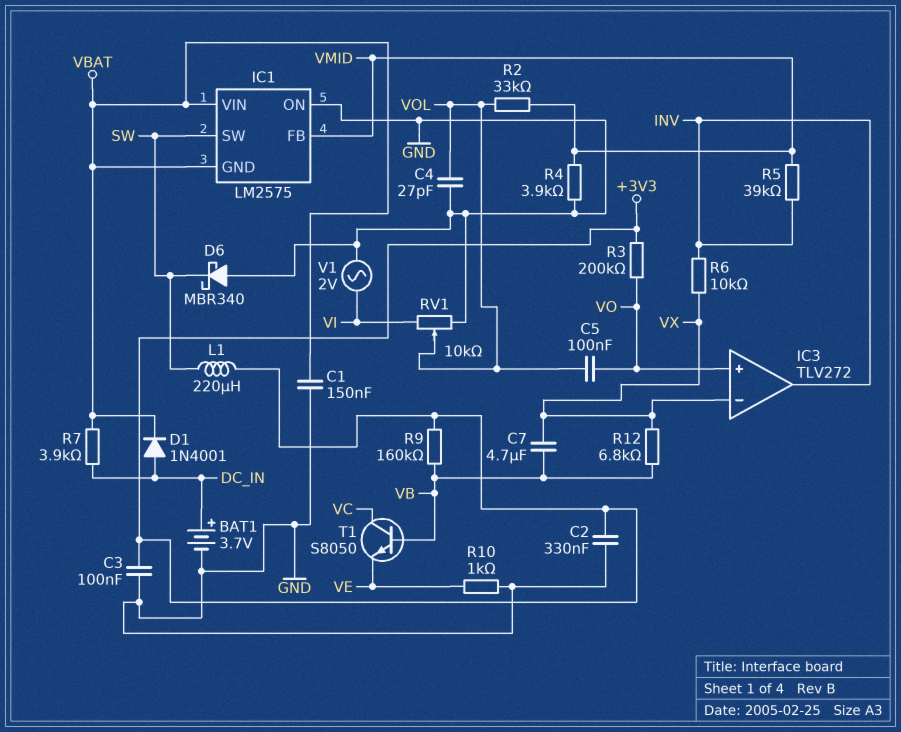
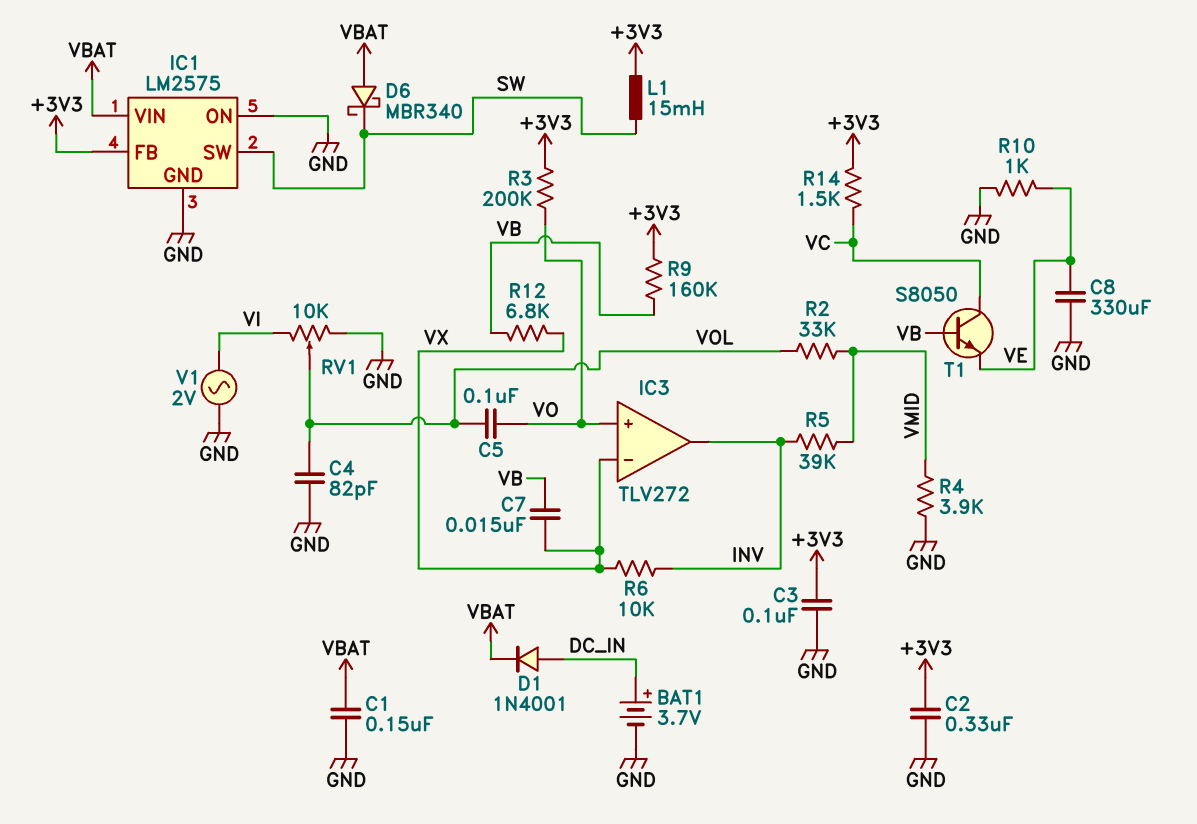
C4: 27pF (GND, VOL) -> 82pF (GND, VOL)
C7: 4.7uF (VB, VX) -> 15nF (VB, VX)
C8: none -> 330uF (GND, VE)
D6: schottky MBR340 (A GND, K SW) -> schottky MBR340 (A VBAT, K SW)
IC1 pin FB: VMID -> +3V3
IC1 pin GND: VBAT -> GND
L1: 220uH (+3V3, SW) -> 15mH (+3V3, SW)
R7: 3.9k (DC_IN, VBAT) -> none
R14: none -> 1.5k (+3V3, VC)

